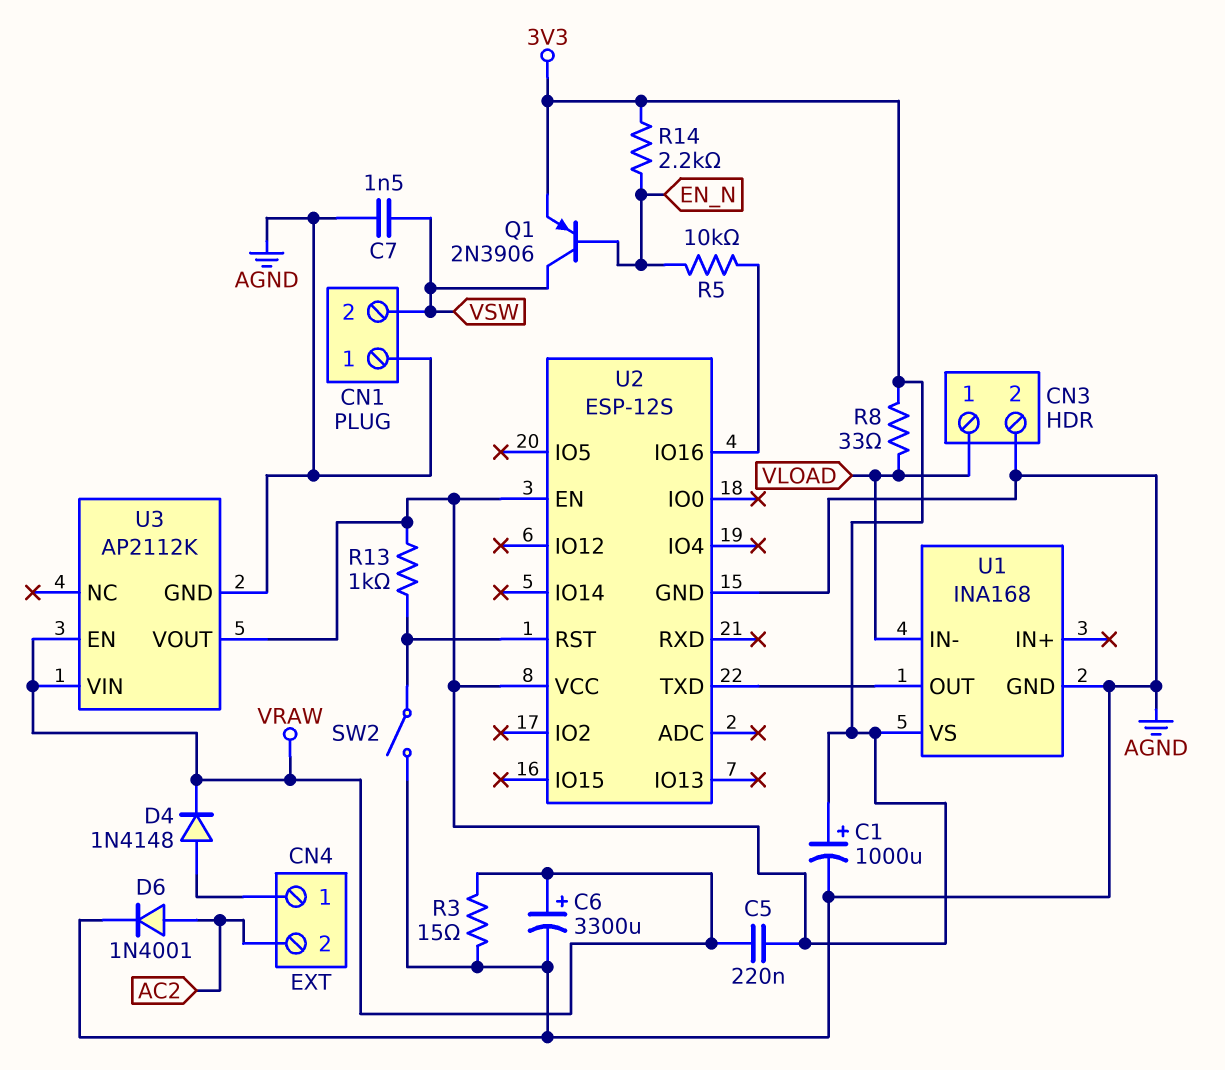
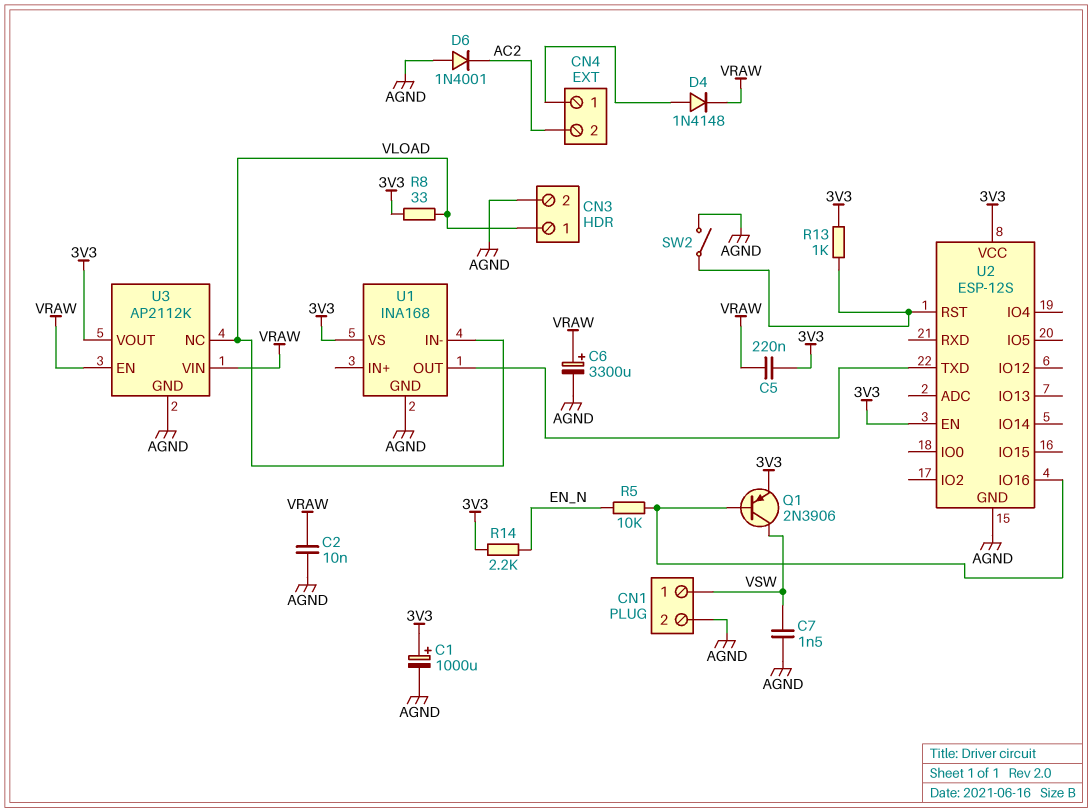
C2: none -> 10nF (AGND, VRAW)
CN1 pin 1: AGND -> VSW
CN1 pin 2: VSW -> AGND
D6: diode 1N4001 (A AC2, K AGND) -> diode 1N4001 (A AGND, K AC2)
Q1: PNP 2N3906 (B EN_N, C VSW, E 3V3) -> PNP 2N3906 (B U2/IO16, C VSW, E 3V3)
R3: 15 (AGND, VRAW) -> none
U3 pin NC: none -> VLOAD

